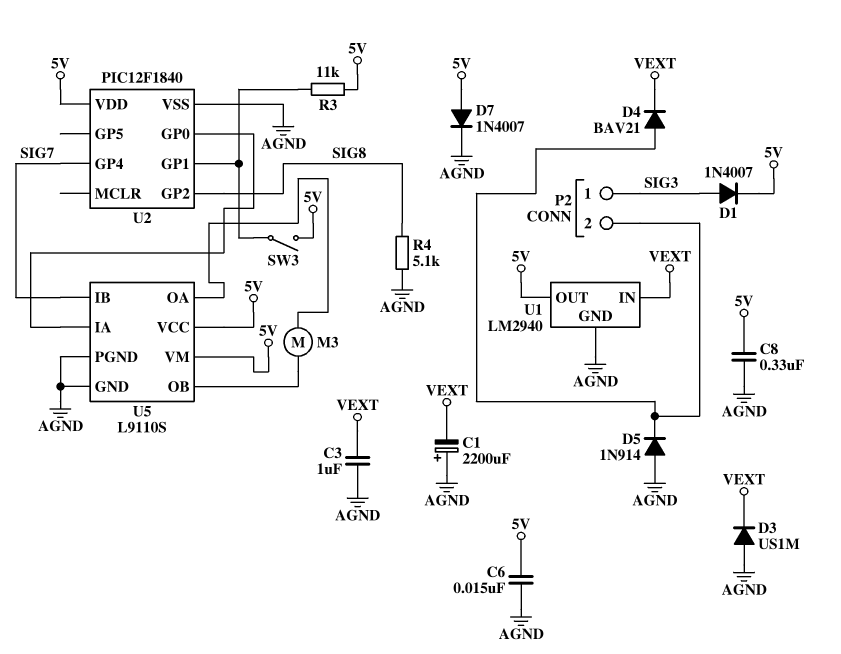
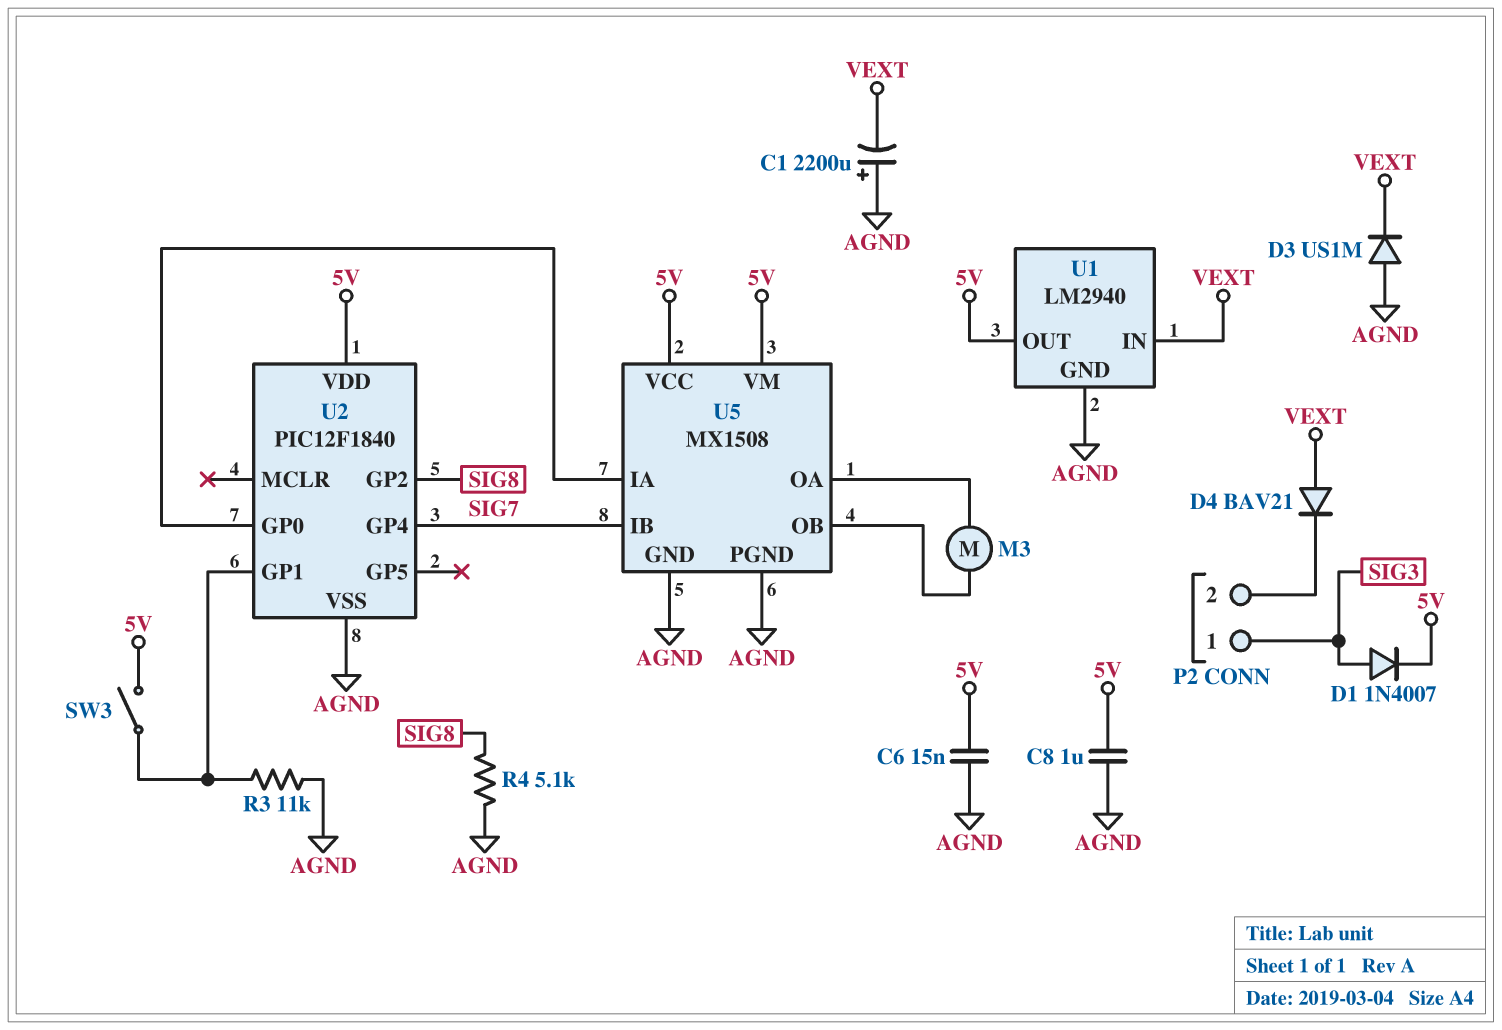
C3: 1uF (AGND, VEXT) -> none
C8: 330nF (5V, AGND) -> 1uF (5V, AGND)
D4: diode BAV21 (A P2/2, K VEXT) -> diode BAV21 (A VEXT, K P2/2)
D5: diode 1N914 (A AGND, K P2/2) -> none
D7: diode 1N4007 (A 5V, K AGND) -> none
R3: 11k (5V, U2/GP1) -> 11k (AGND, U2/GP1)
U5: L9110S -> MX1508

